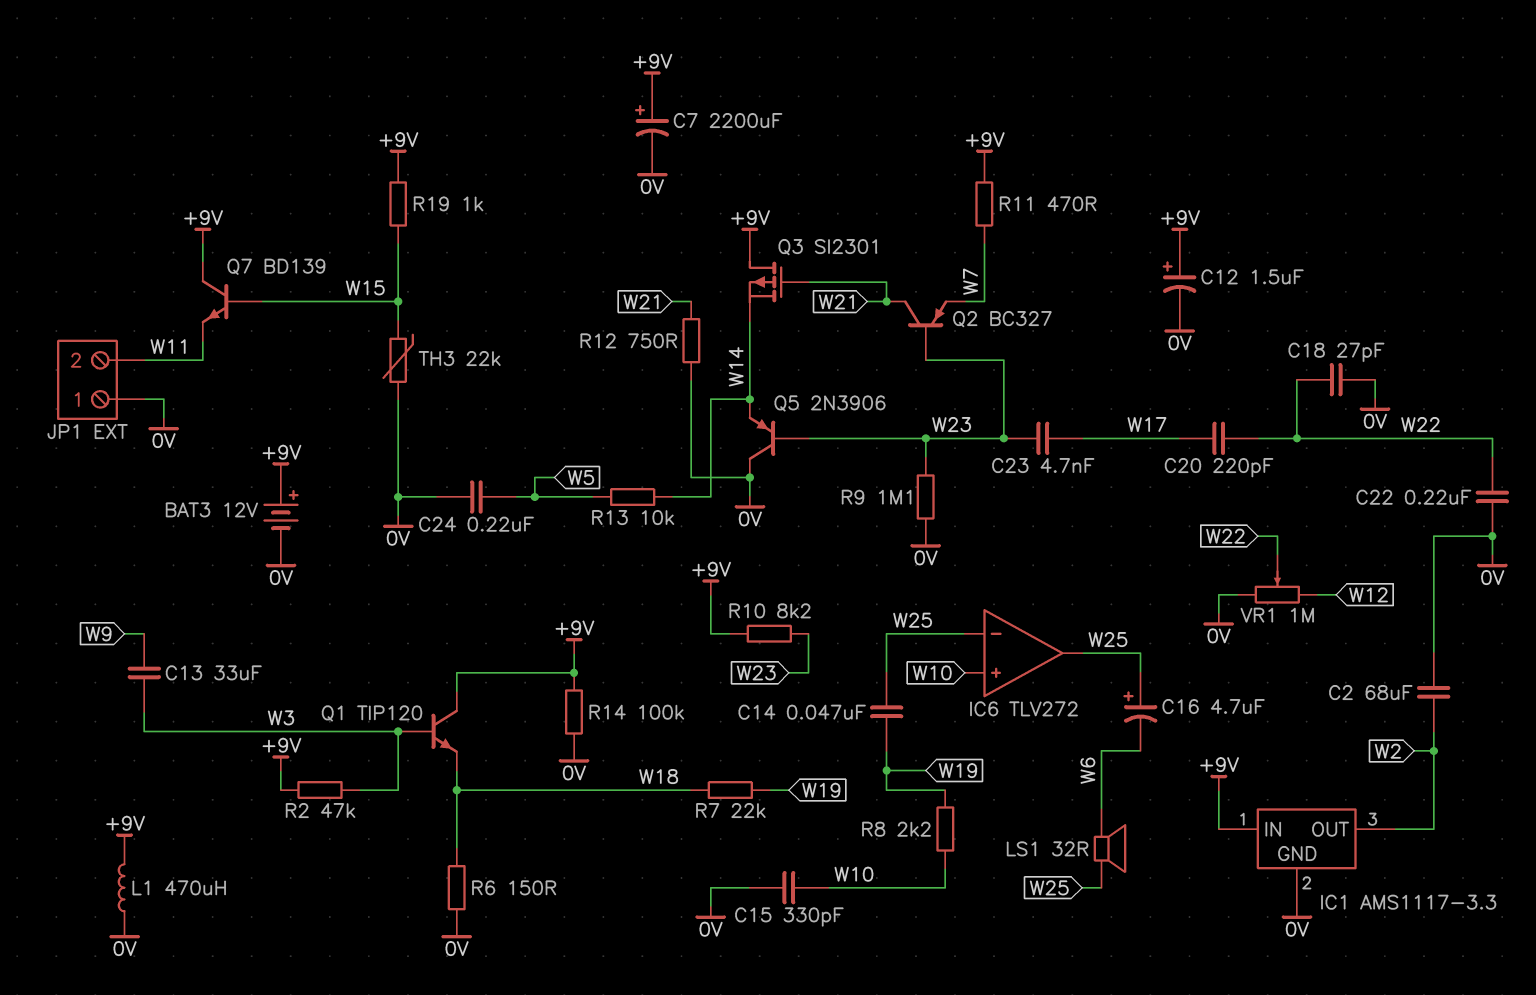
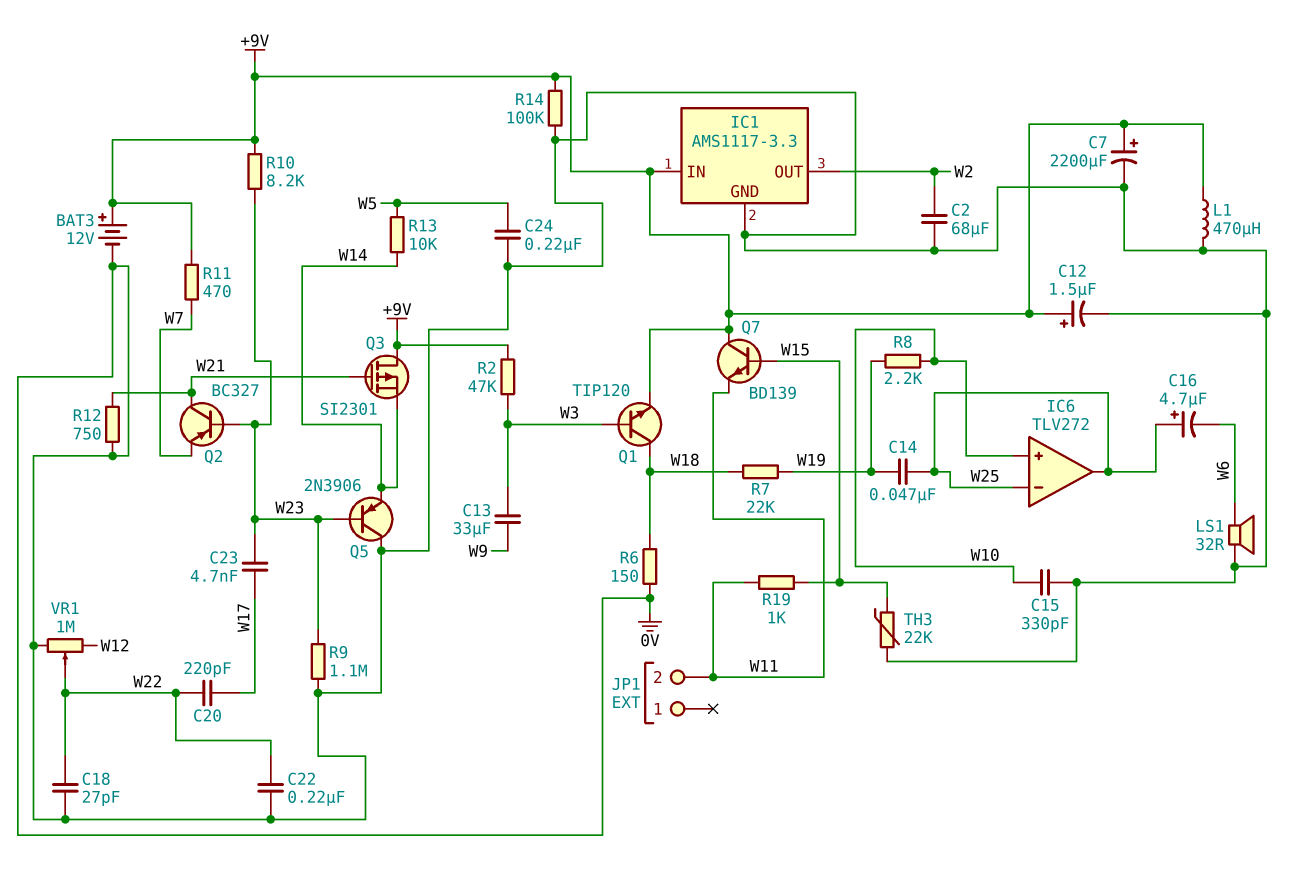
JP1 pin 1: 0V -> none
LS1: speaker 32R (W6, W25) -> speaker 32R (0V, W6)
Q1: NPN TIP120 (B W3, C +9V, E W18) -> NPN TIP120 (B W3, C W18, E +9V)
R19: 1k (+9V, W15) -> 1k (W11, W15)

